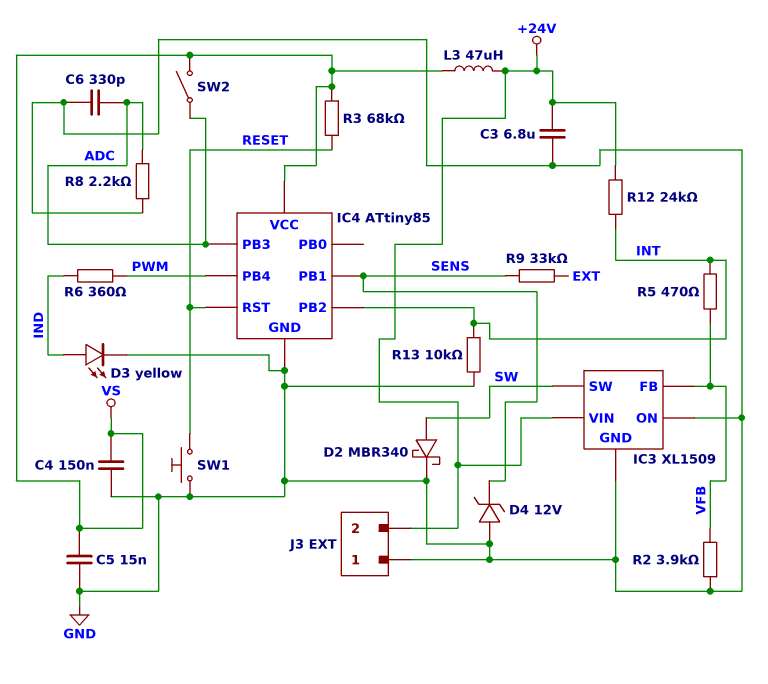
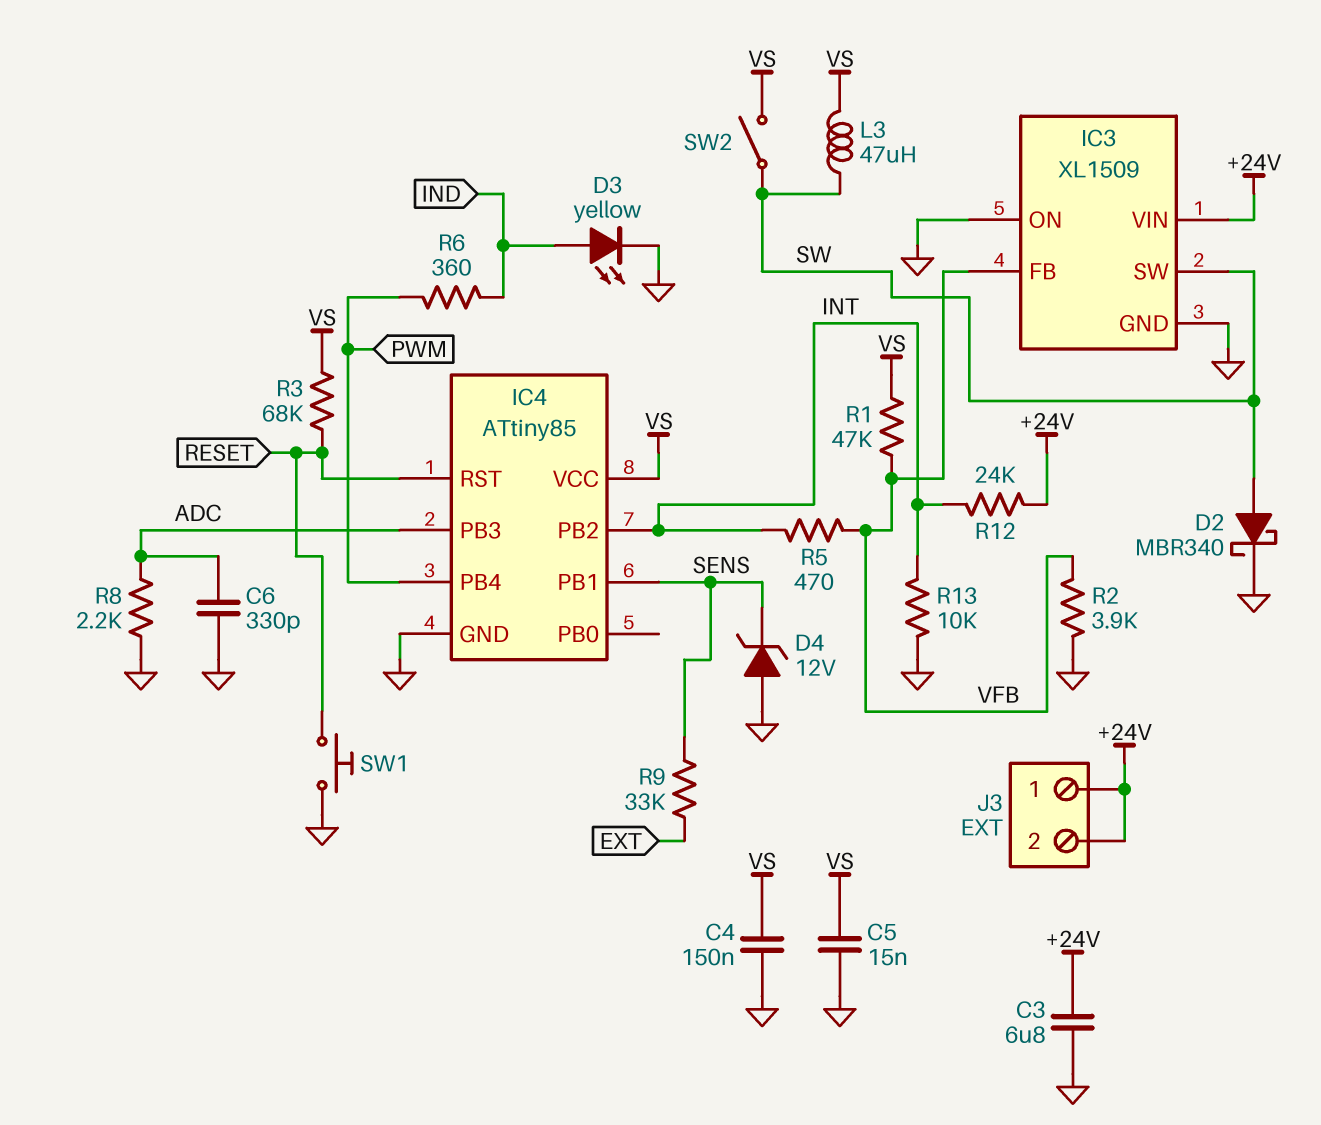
J3 pin 1: GND -> +24V
L3: 47uH (+24V, VS) -> 47uH (SW, VS)
R1: none -> 47k (VFB, VS)
SW2: switch (ADC, VS) -> switch (SW, VS)

